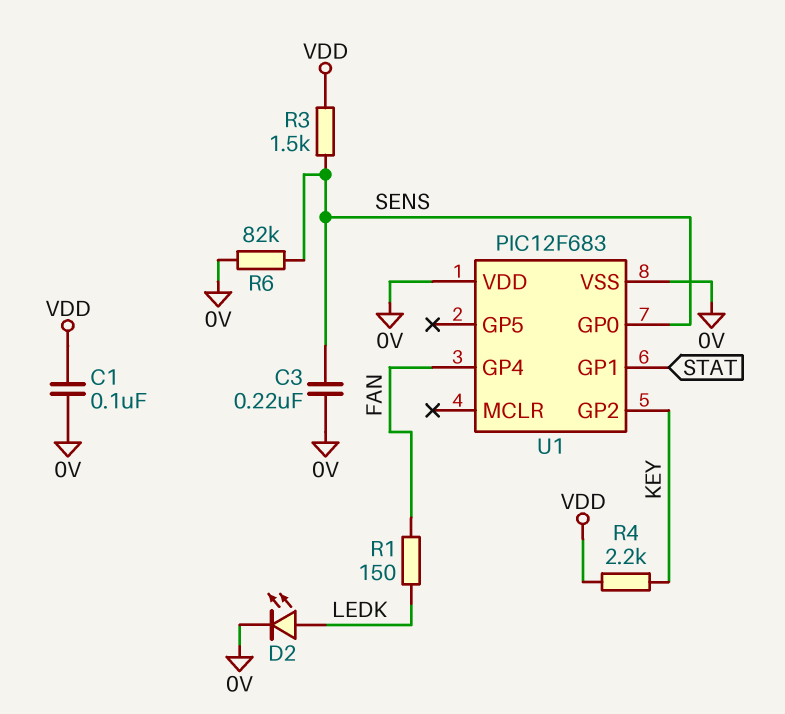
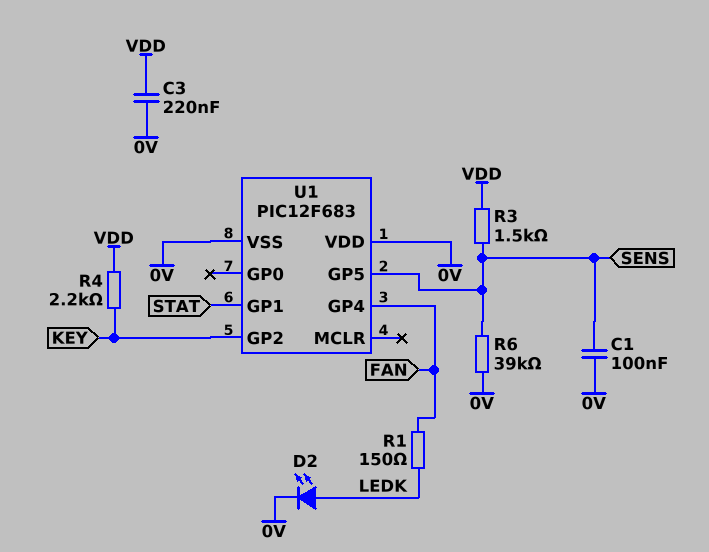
C1: 100nF (0V, VDD) -> 100nF (0V, SENS)
C3: 220nF (0V, SENS) -> 220nF (0V, VDD)
R6: 82k (0V, SENS) -> 39k (0V, SENS)
U1 pin GP0: SENS -> none
U1 pin GP5: none -> SENS

